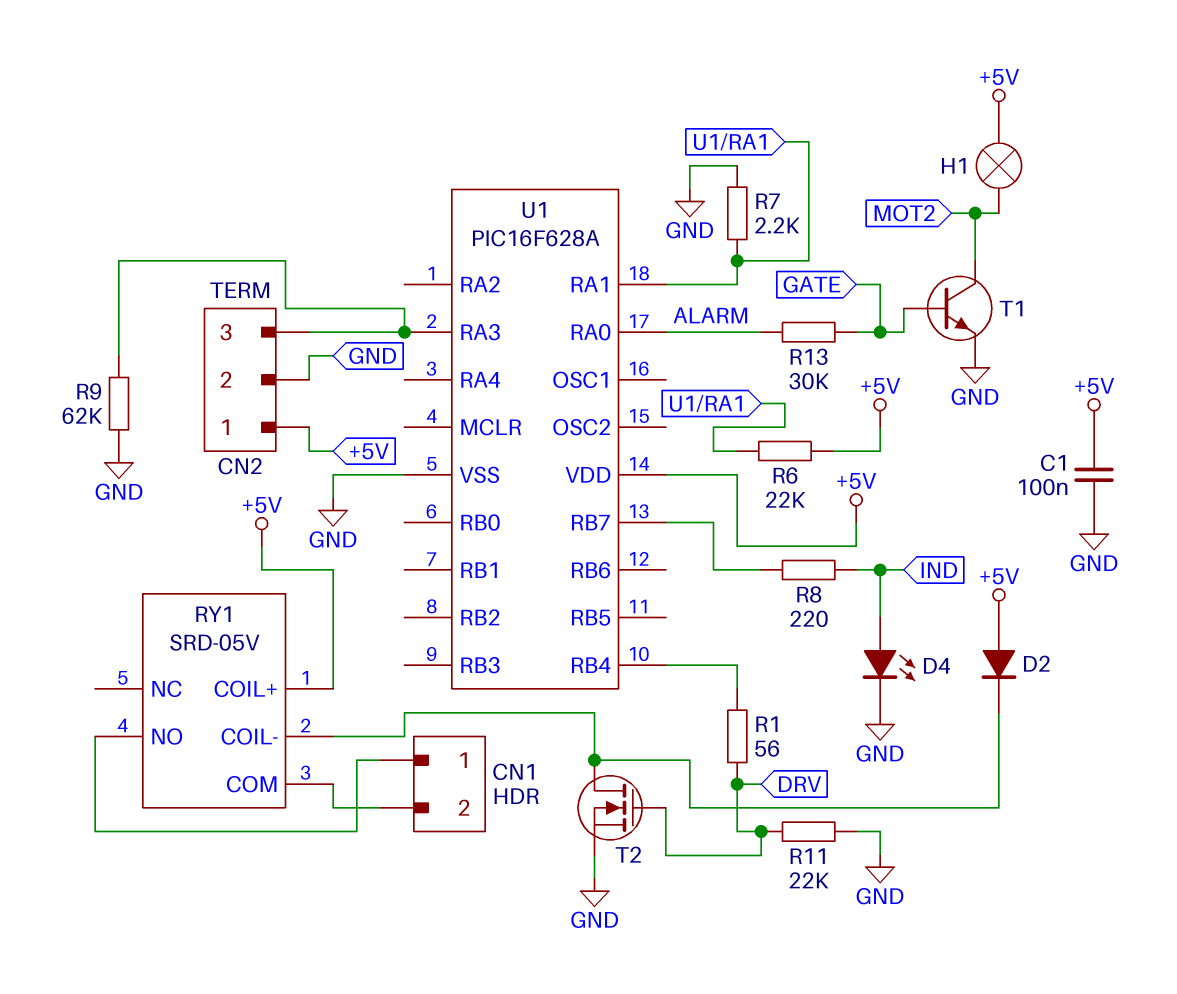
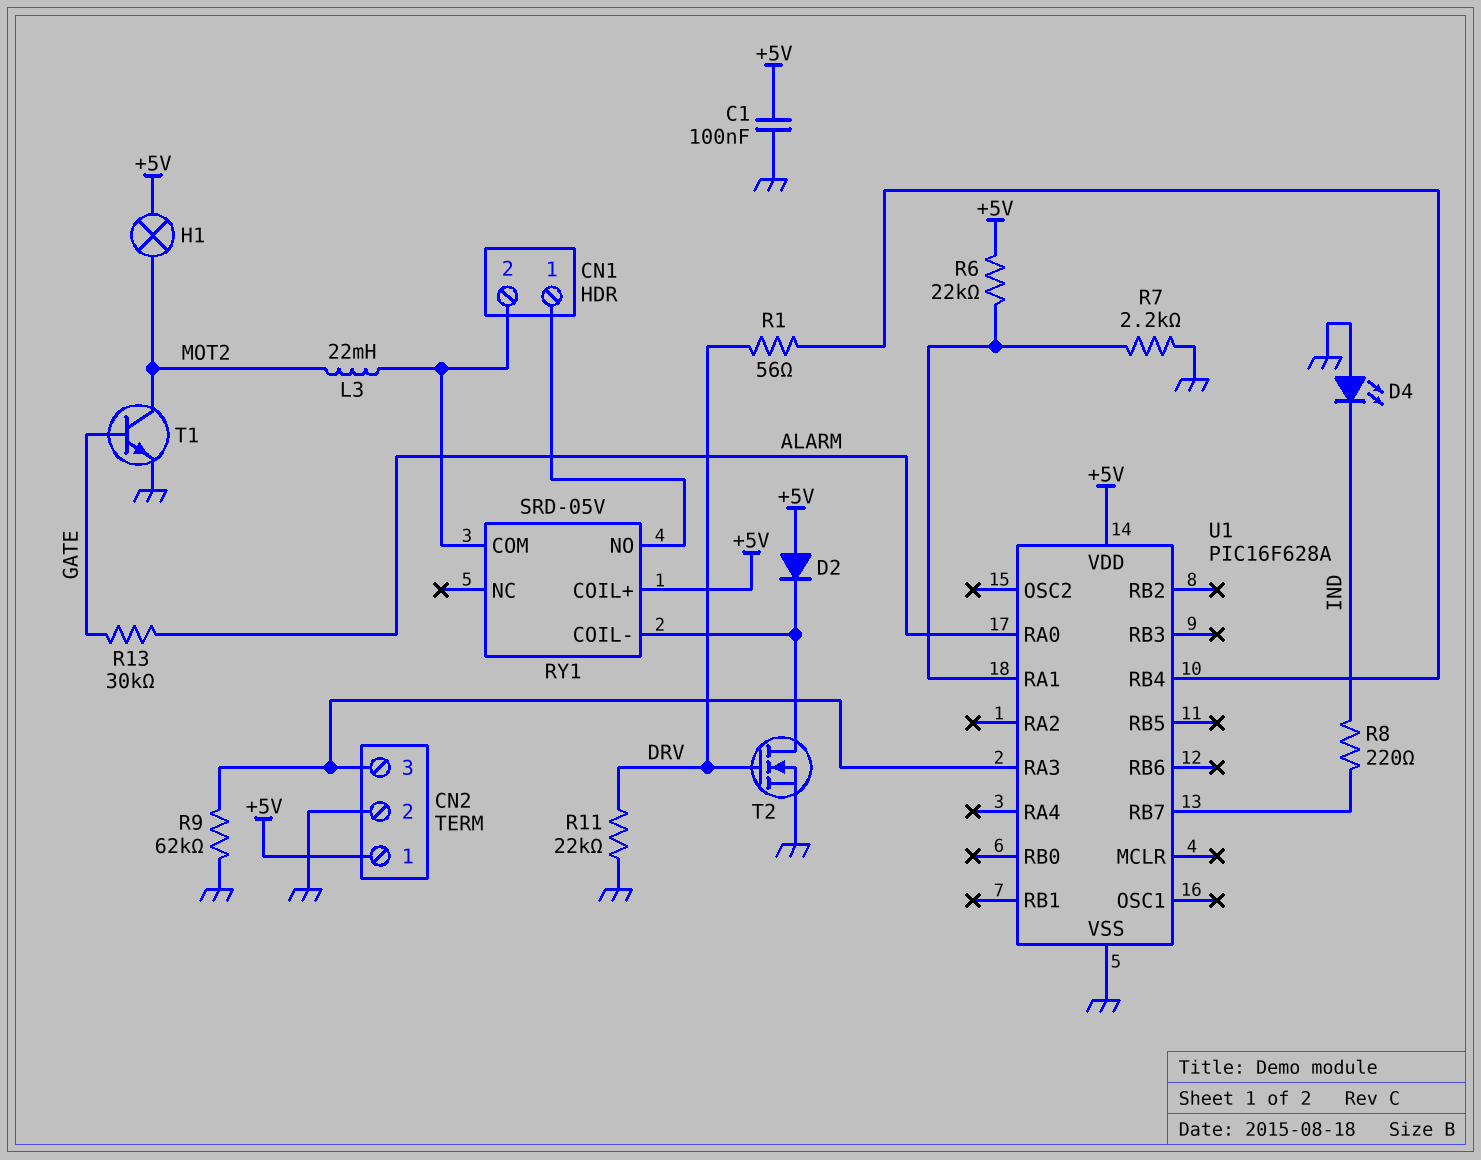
D4: LED (A IND, K GND) -> LED (A GND, K IND)
L3: none -> 22mH (CN1/2, MOT2)

